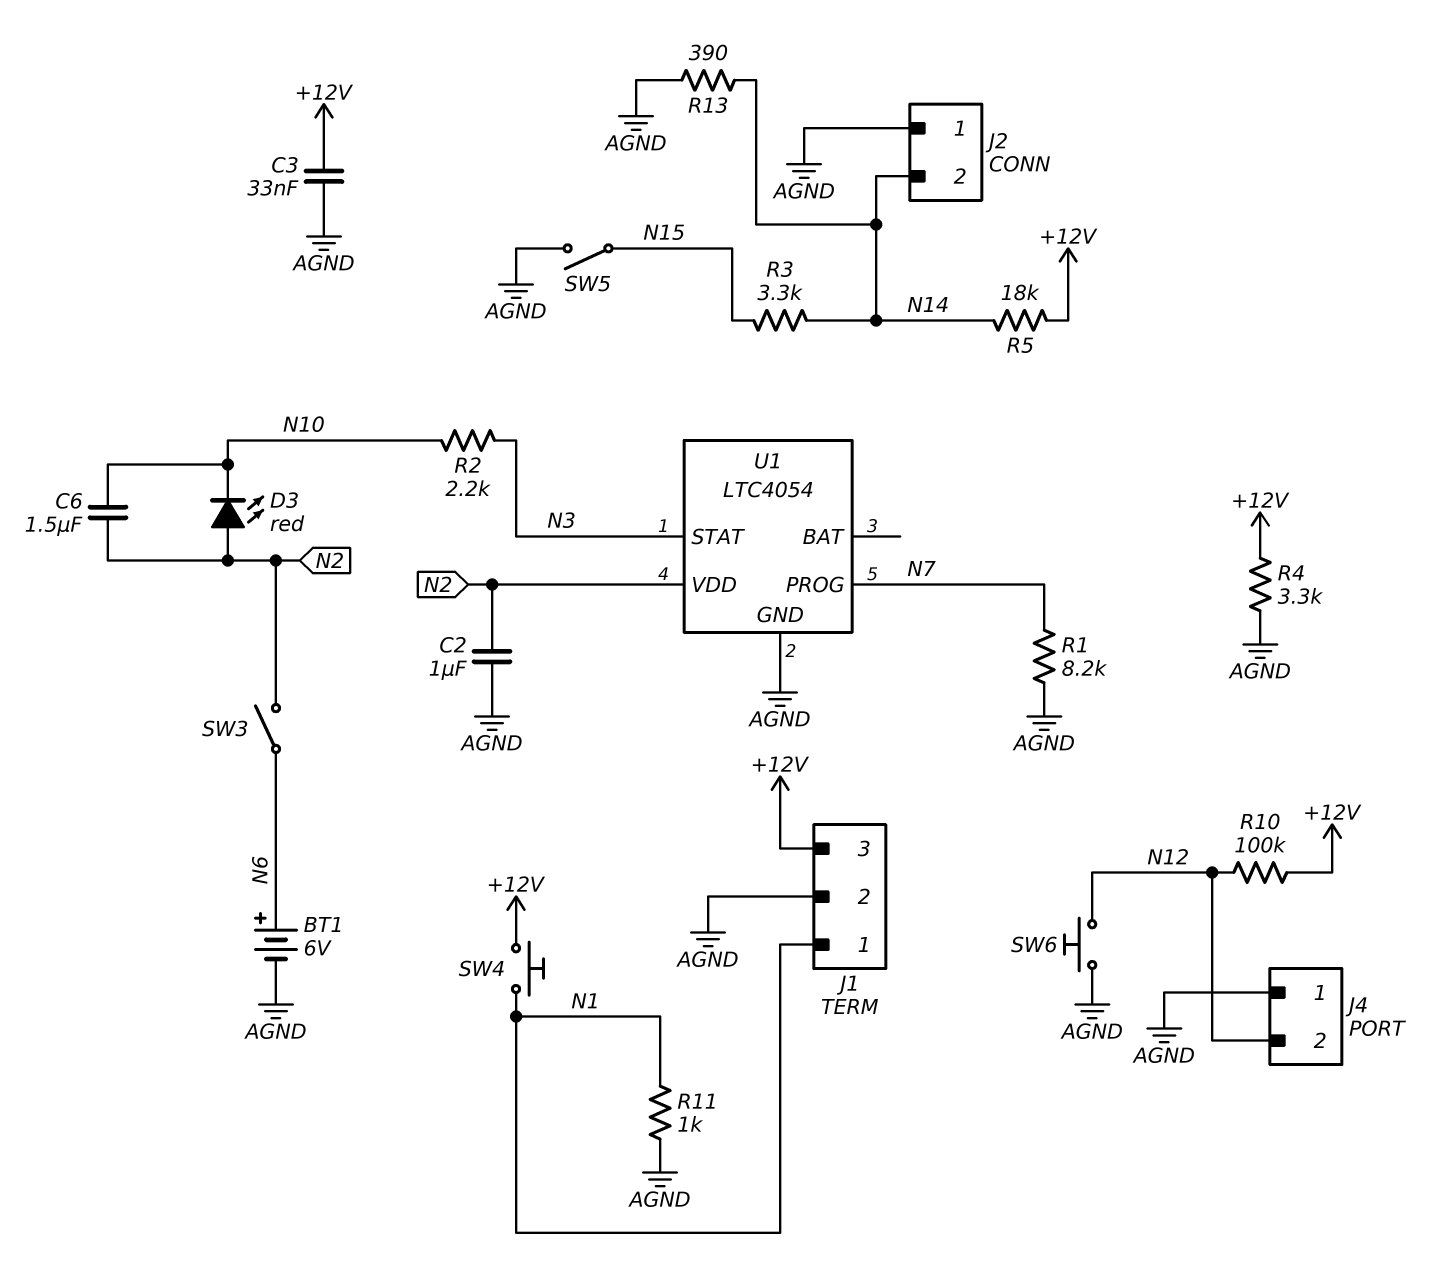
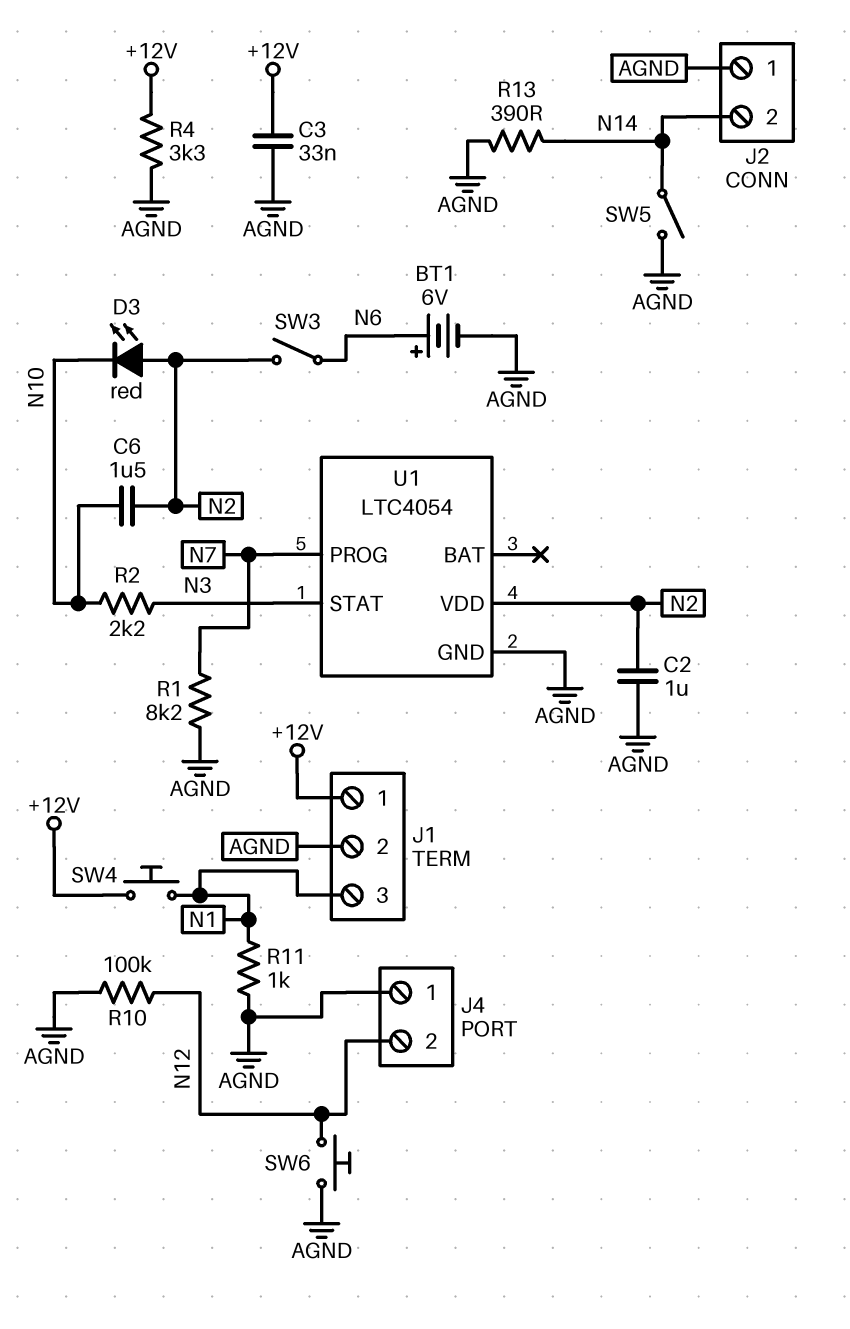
J1 pin 1: N1 -> +12V
J1 pin 3: +12V -> N1
R3: 3.3k (N14, N15) -> none
R5: 18k (+12V, N14) -> none
R10: 100k (+12V, N12) -> 100k (AGND, N12)
SW5: switch (AGND, N15) -> switch (AGND, N14)

